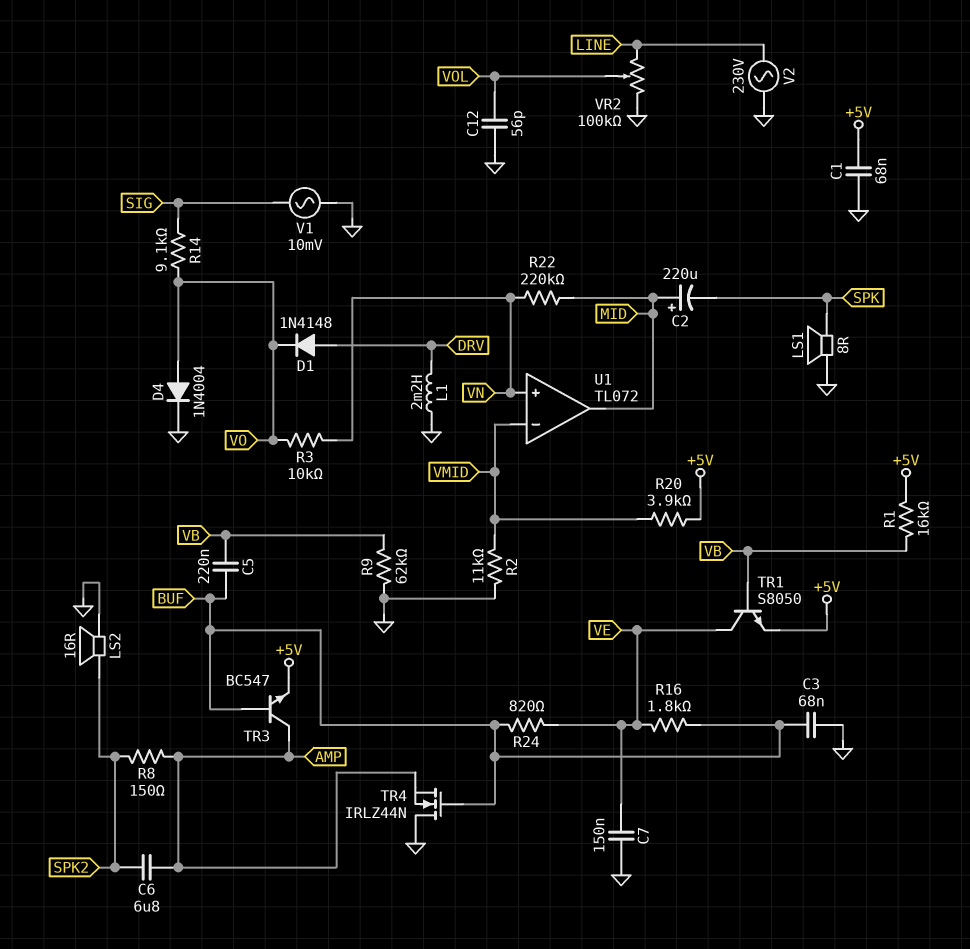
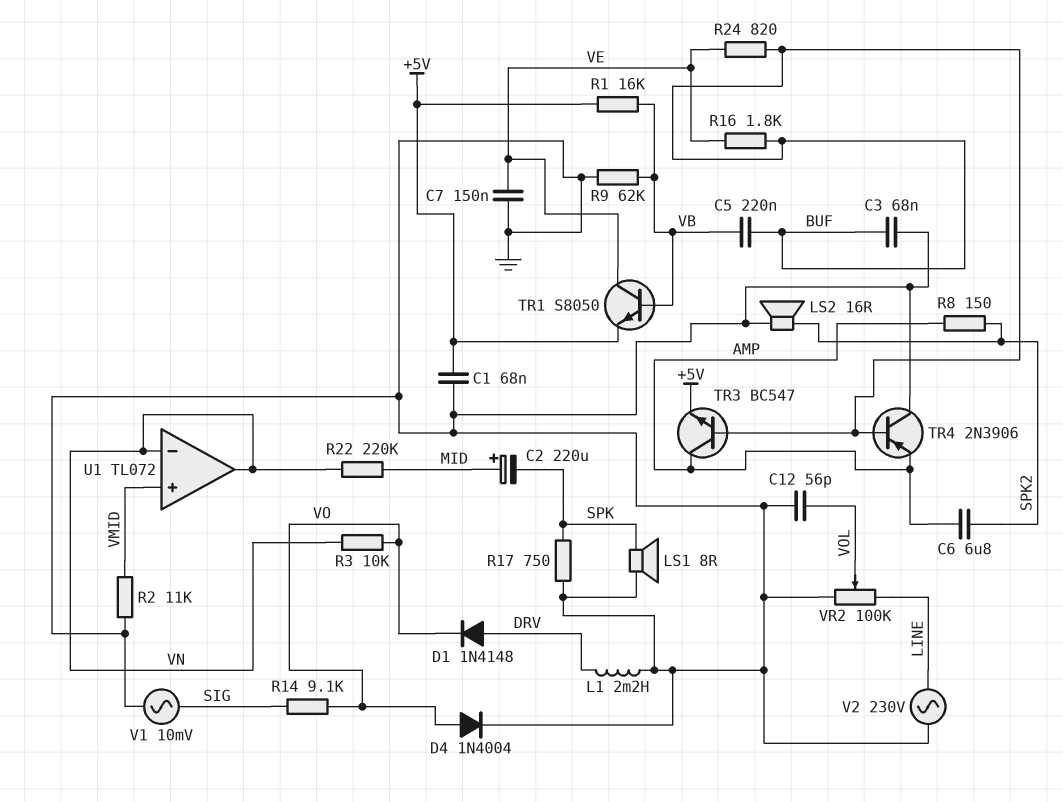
R17: none -> 750 (GND, SPK)
R20: 3.9k (+5V, VMID) -> none
TR4: NMOS IRLZ44N (G BUF, D GND, S AMP) -> PNP 2N3906 (B BUF, C GND, E AMP)
U1 pin in+: VN -> VMID
U1 pin in-: VMID -> VN
U1 pin out: MID -> VN

